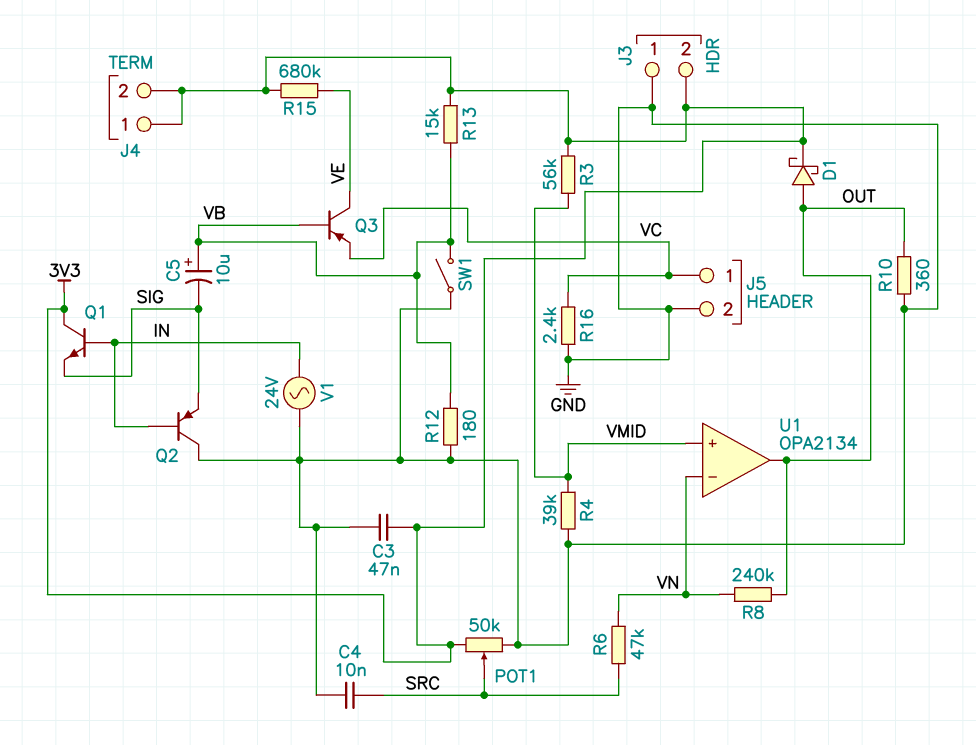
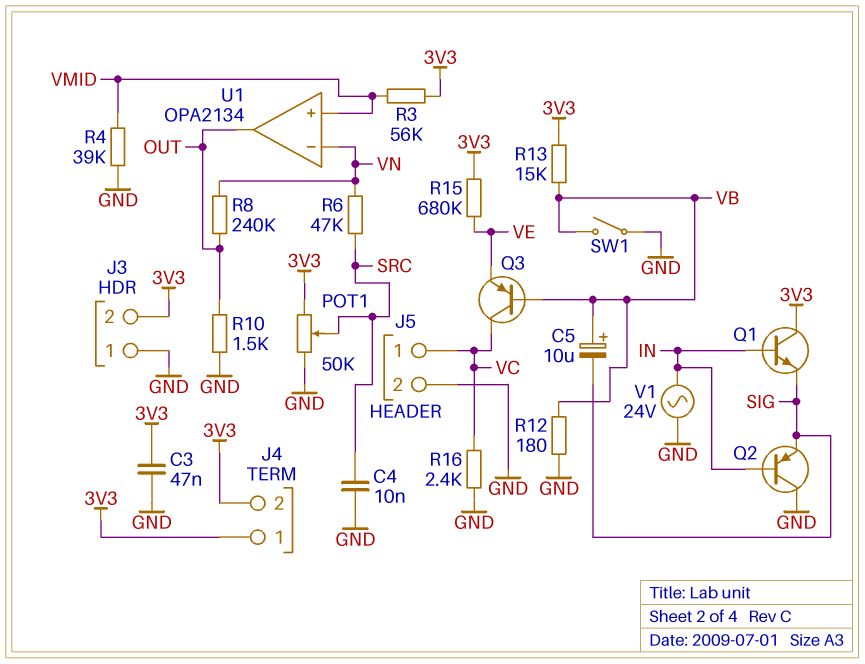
D1: schottky (A OUT, K 3V3) -> none
Q3: PNP (B VB, C VE, E VC) -> PNP (B VB, C VC, E VE)
R10: 360 (GND, OUT) -> 1.5k (GND, OUT)

